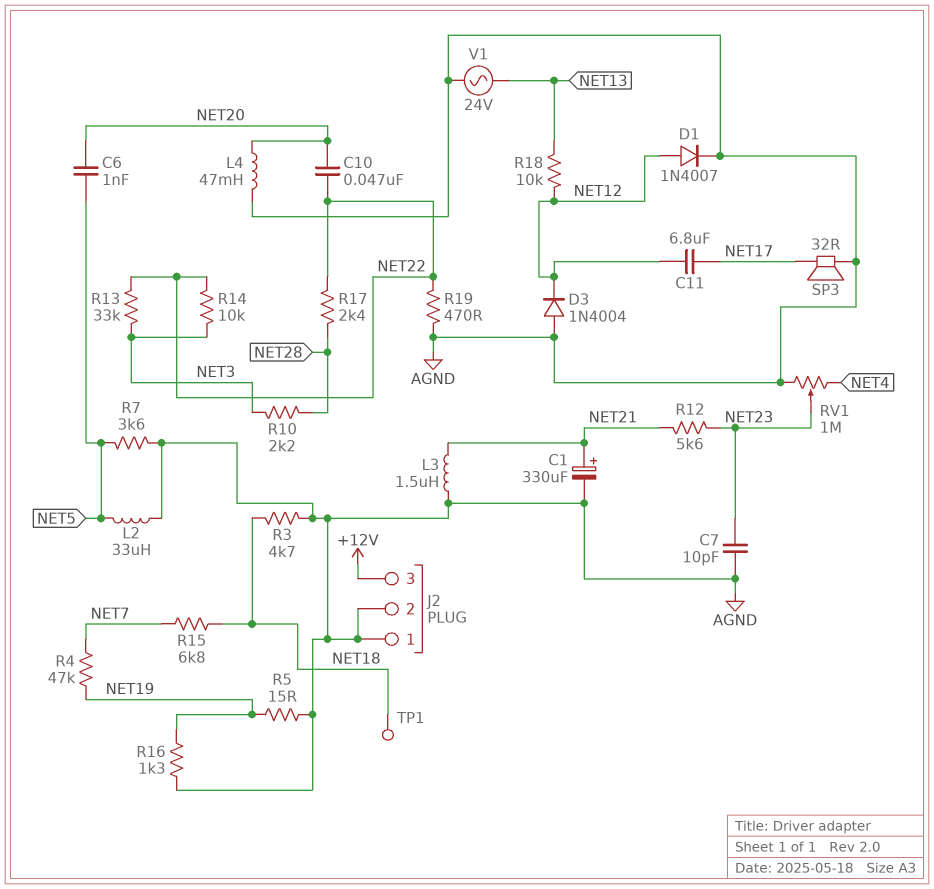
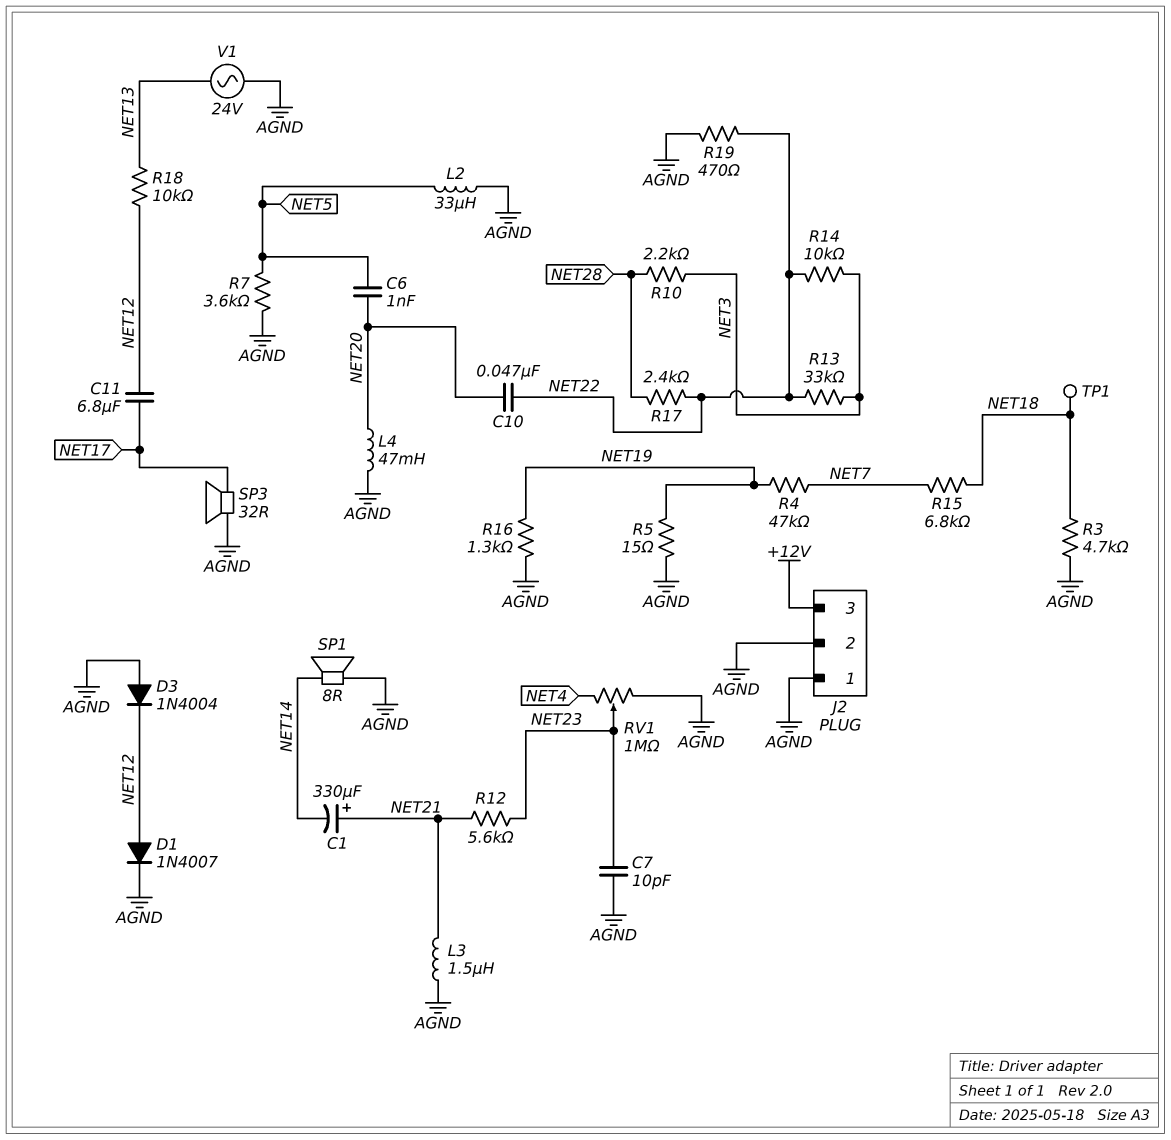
C1: 330uF (plus NET21, minus AGND) -> 330uF (plus NET21, minus NET14)
SP1: none -> speaker 8R (AGND, NET14)

